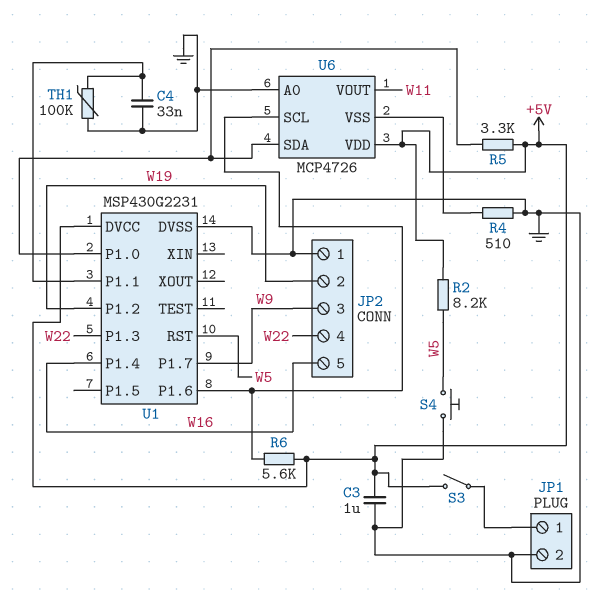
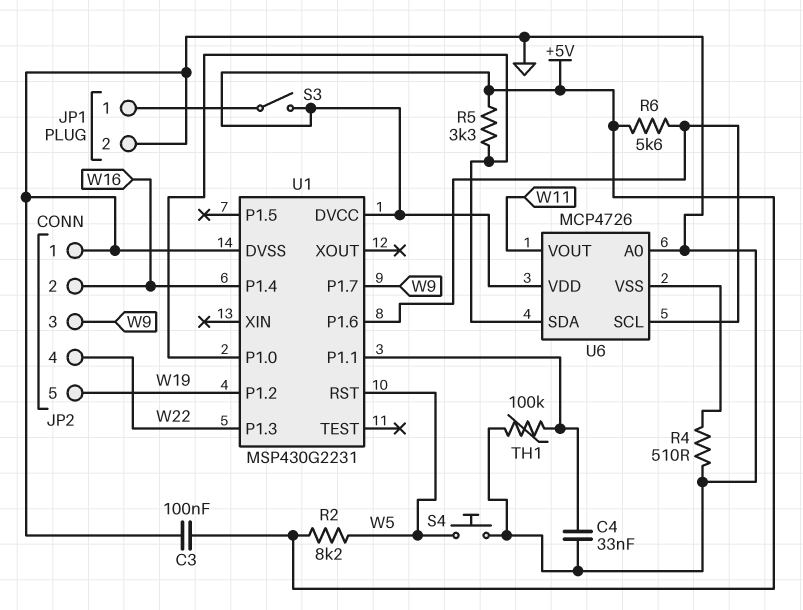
C3: 1uF (+5V, GND) -> 100nF (+5V, GND)
JP2 pin 2: W19 -> W16
JP2 pin 5: W16 -> W19

